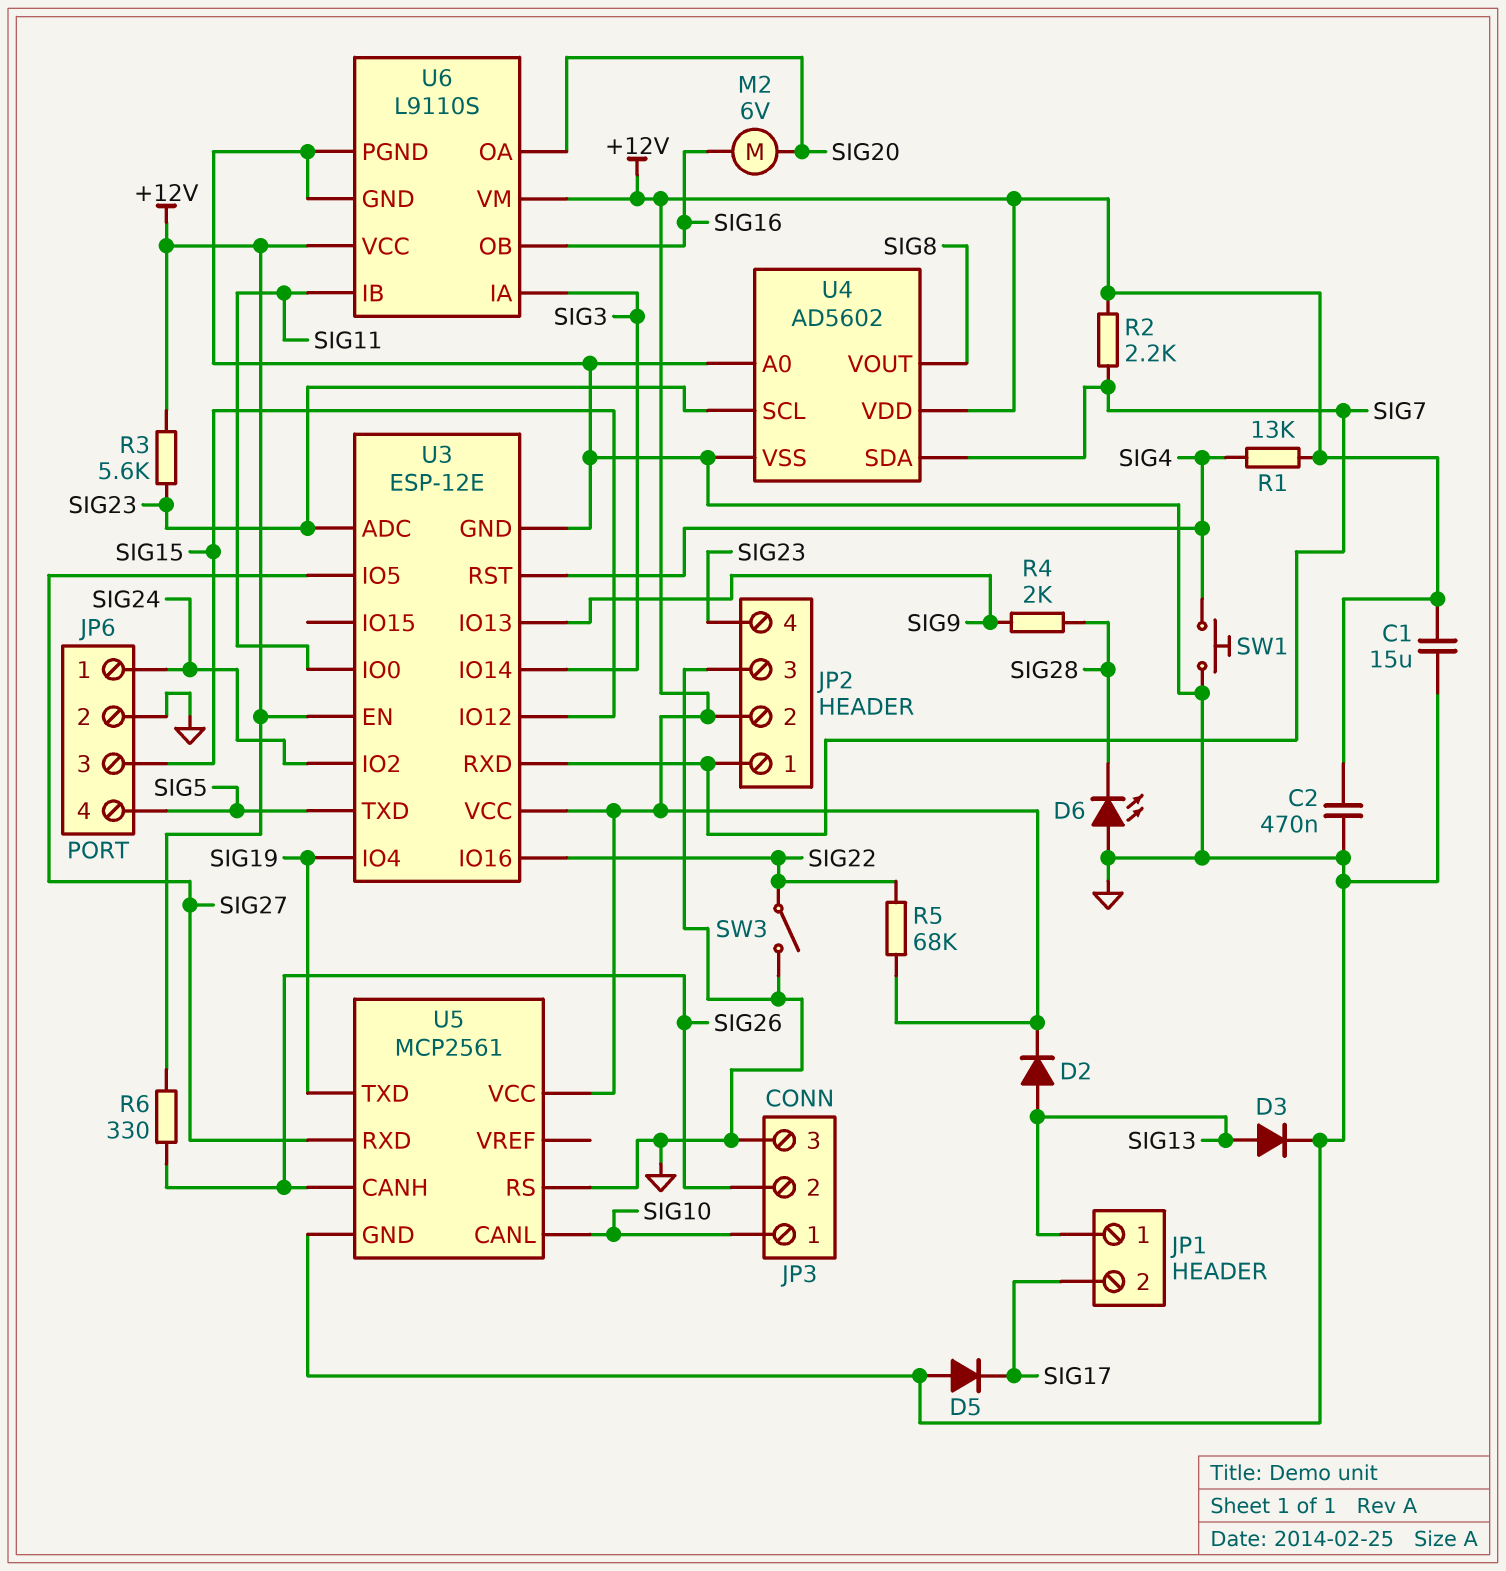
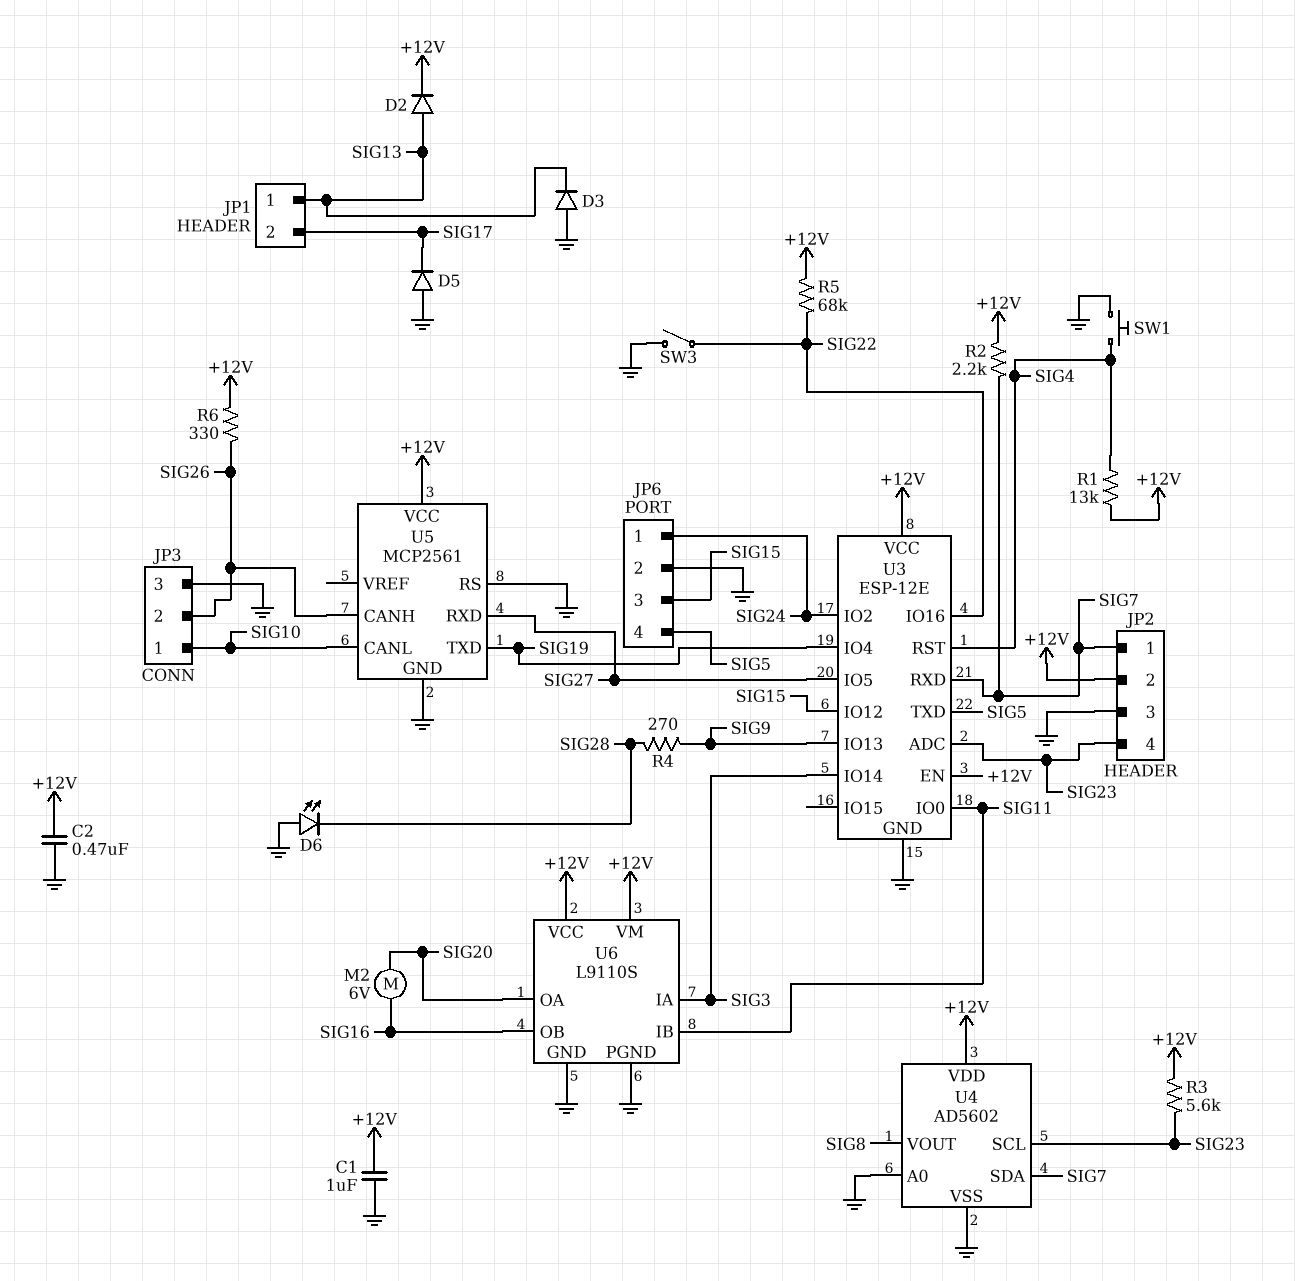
C1: 15uF (+12V, GND) -> 1uF (+12V, GND)
D3: diode (A SIG13, K GND) -> diode (A GND, K SIG13)
R4: 2k (SIG9, SIG28) -> 270 (SIG9, SIG28)

